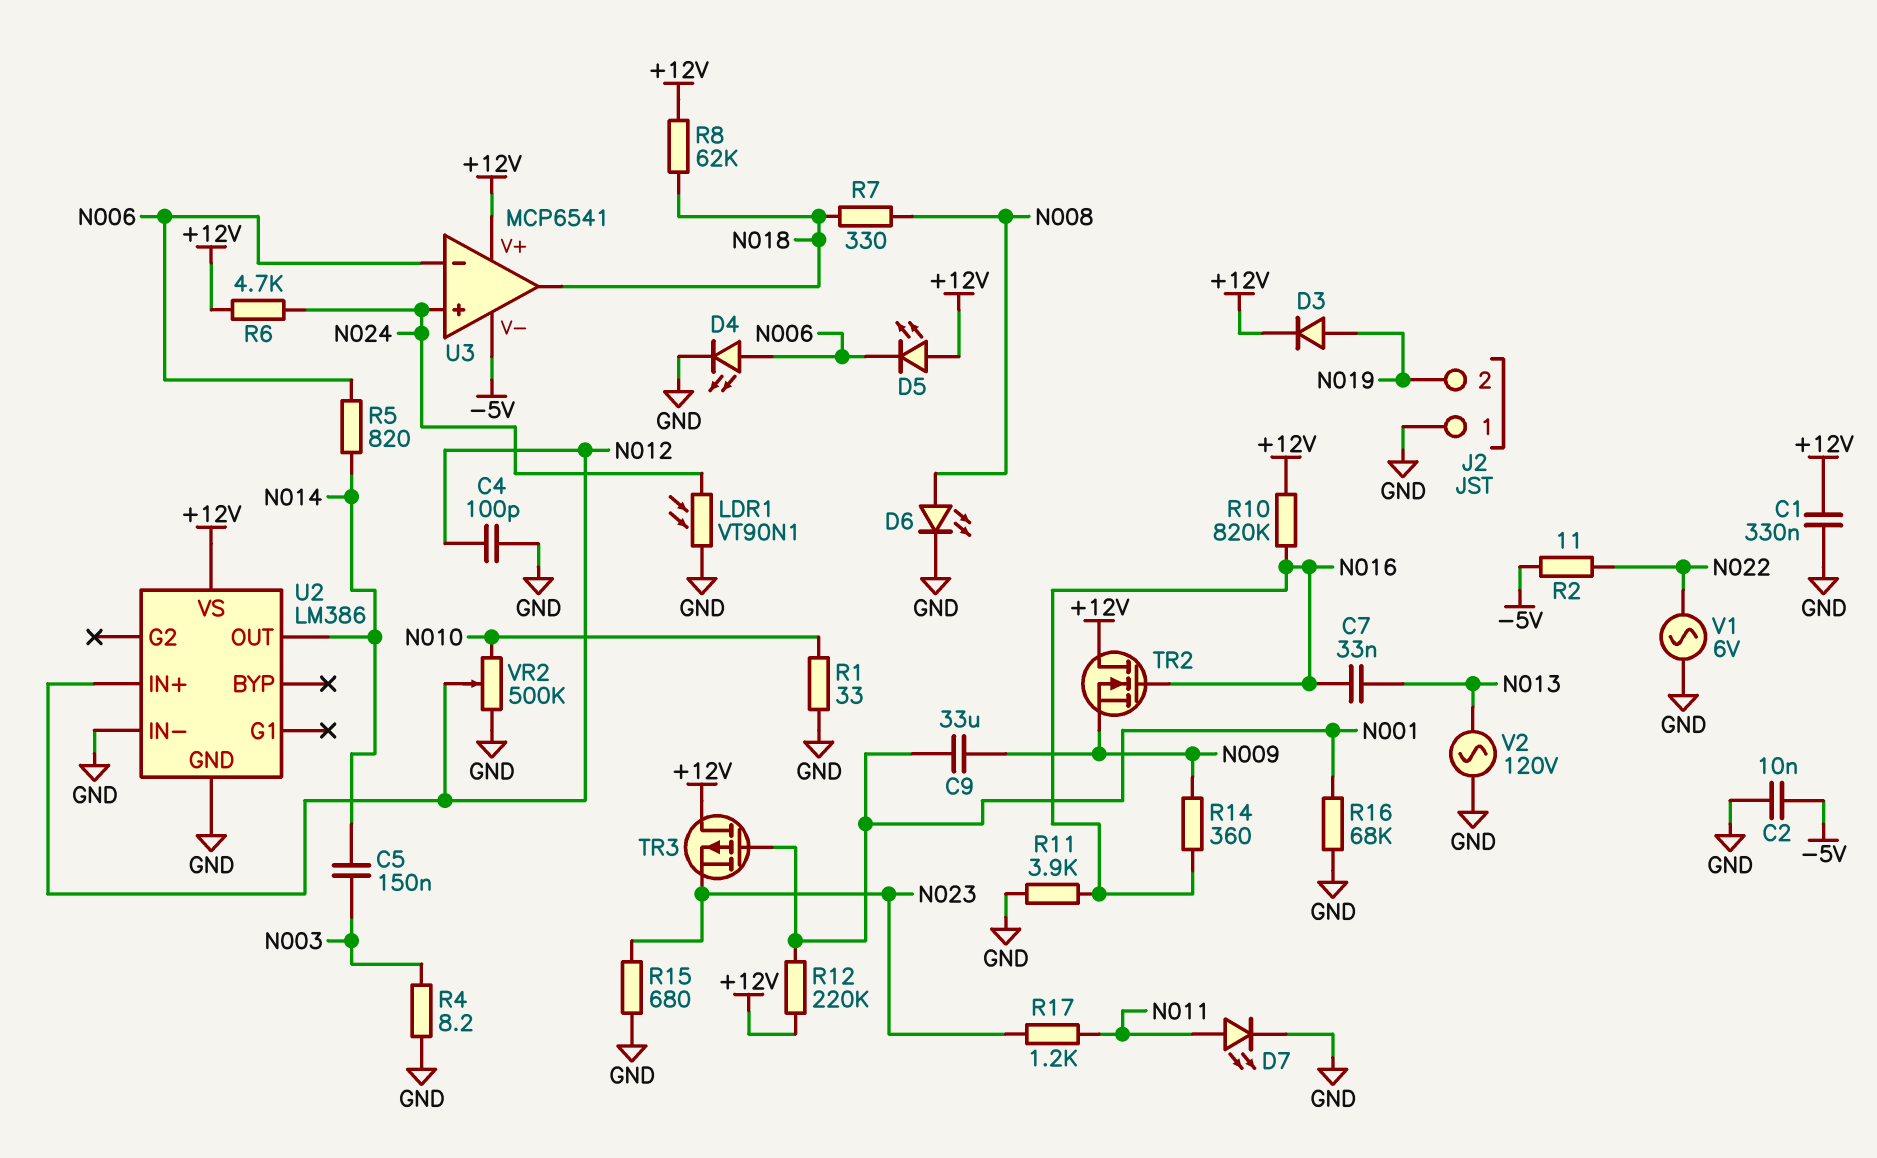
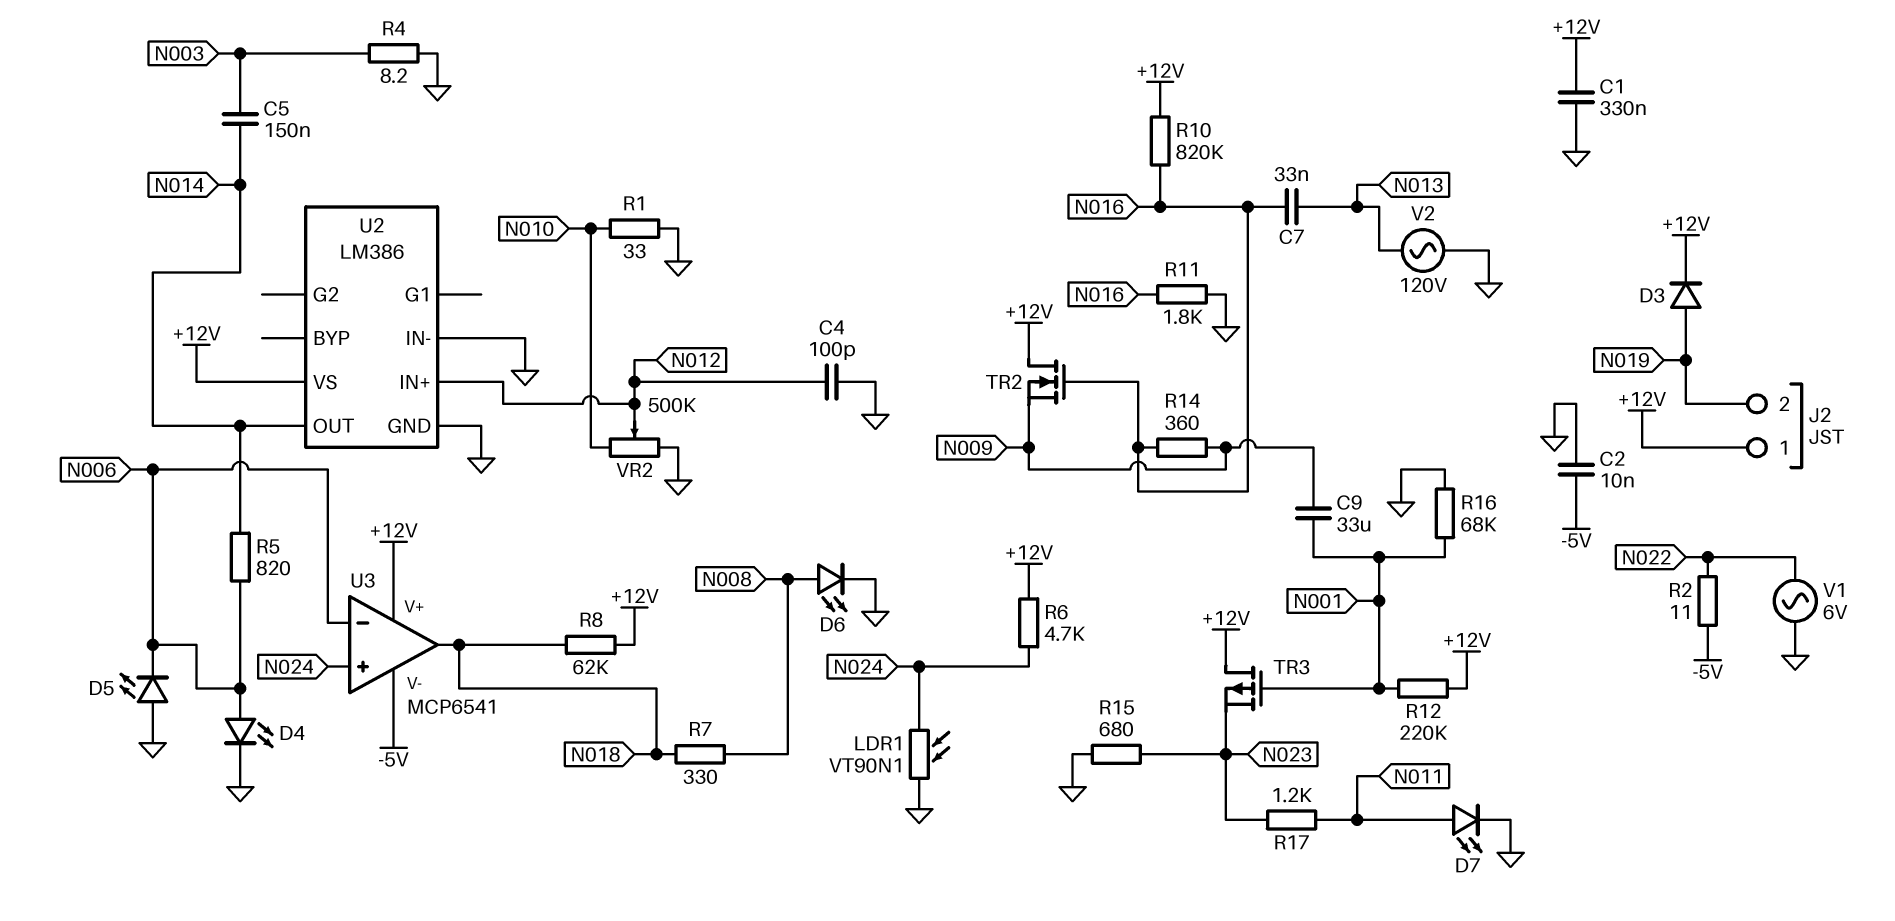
D5: LED (A +12V, K N006) -> LED (A GND, K N006)
J2 pin 1: GND -> +12V
R11: 3.9k (GND, N016) -> 1.8k (GND, N016)

